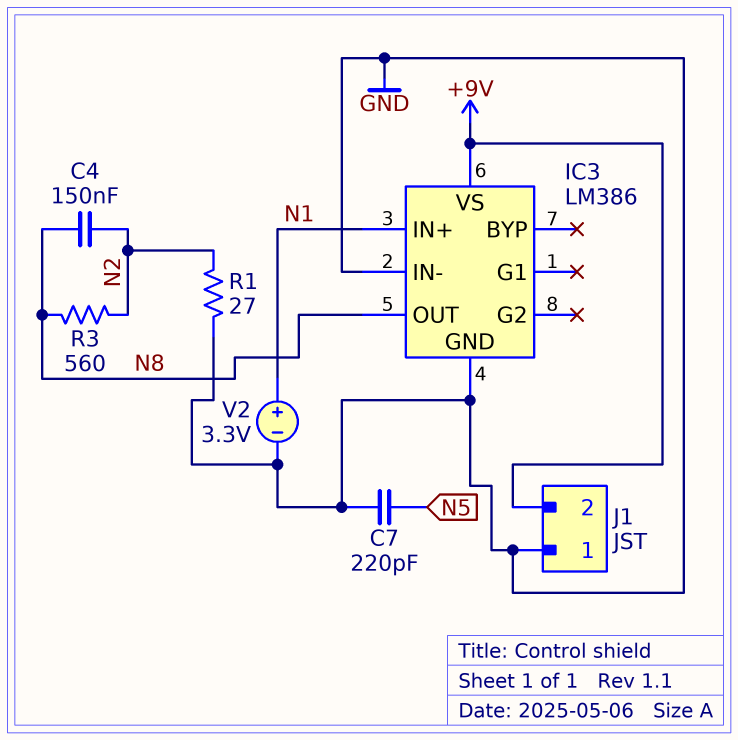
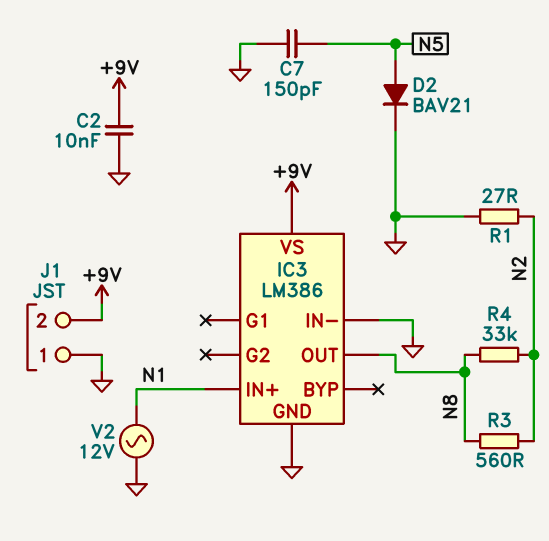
C2: none -> 10nF (+9V, GND)
C4: 150nF (N2, N8) -> none
C7: 220pF (GND, N5) -> 150pF (GND, N5)
D2: none -> diode BAV21 (A N5, K GND)
R4: none -> 33k (N2, N8)
V2: 3.3V (plus N1, minus GND) -> AC 12V (GND, N1)

